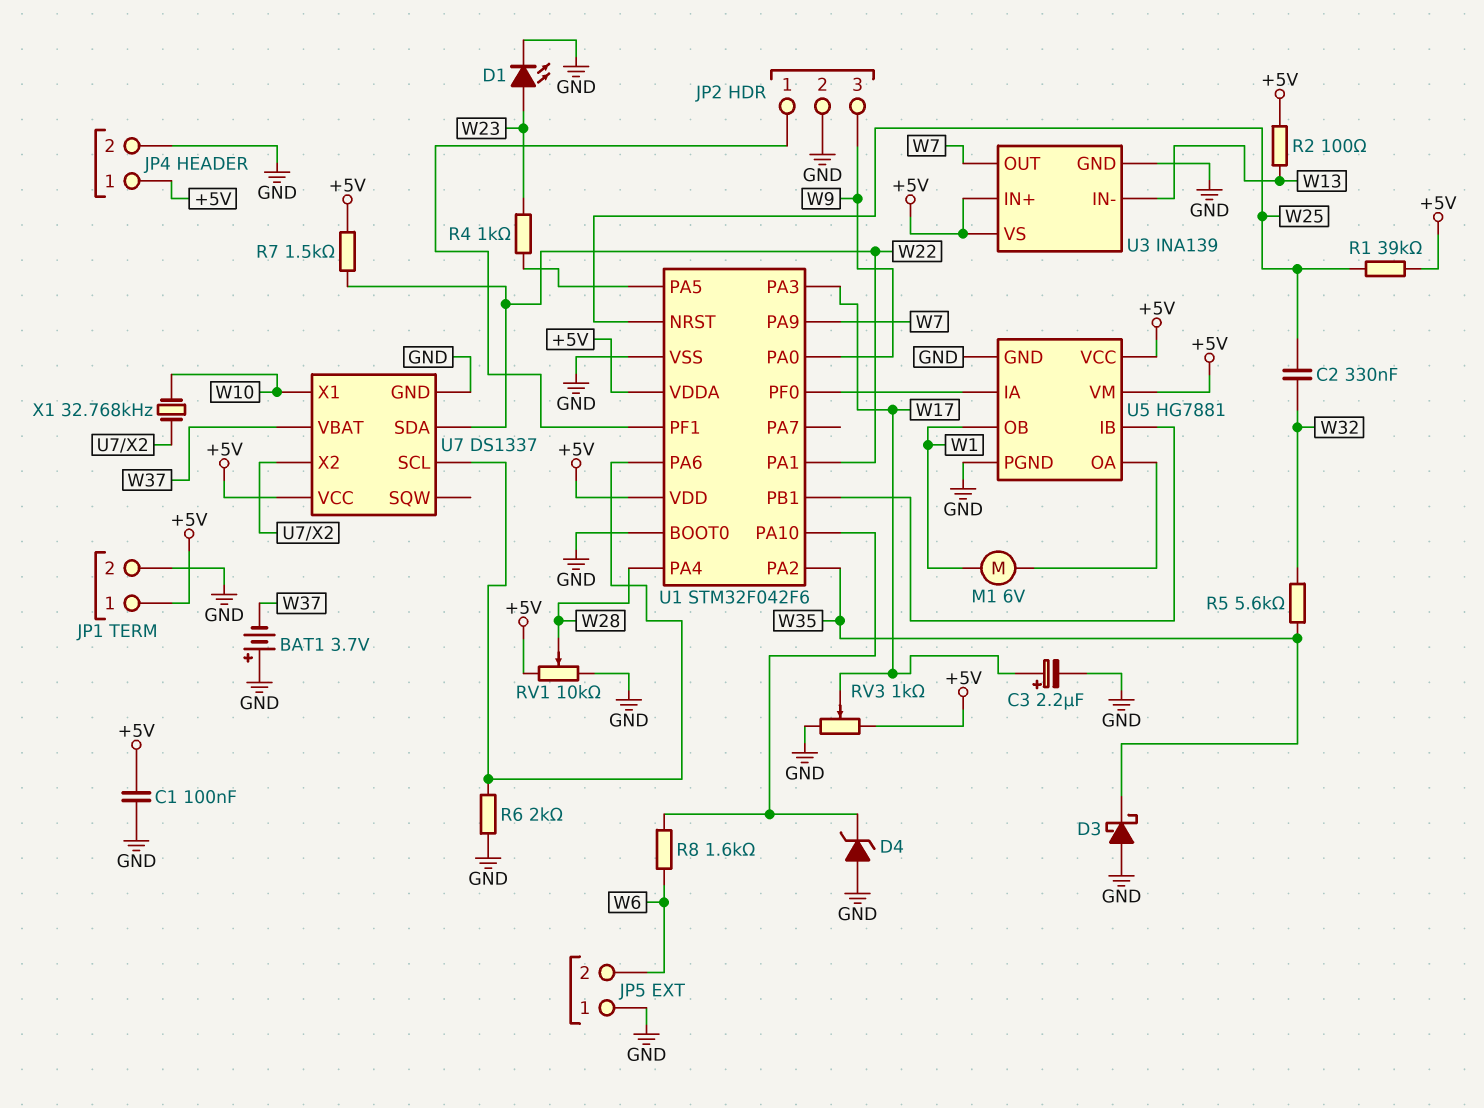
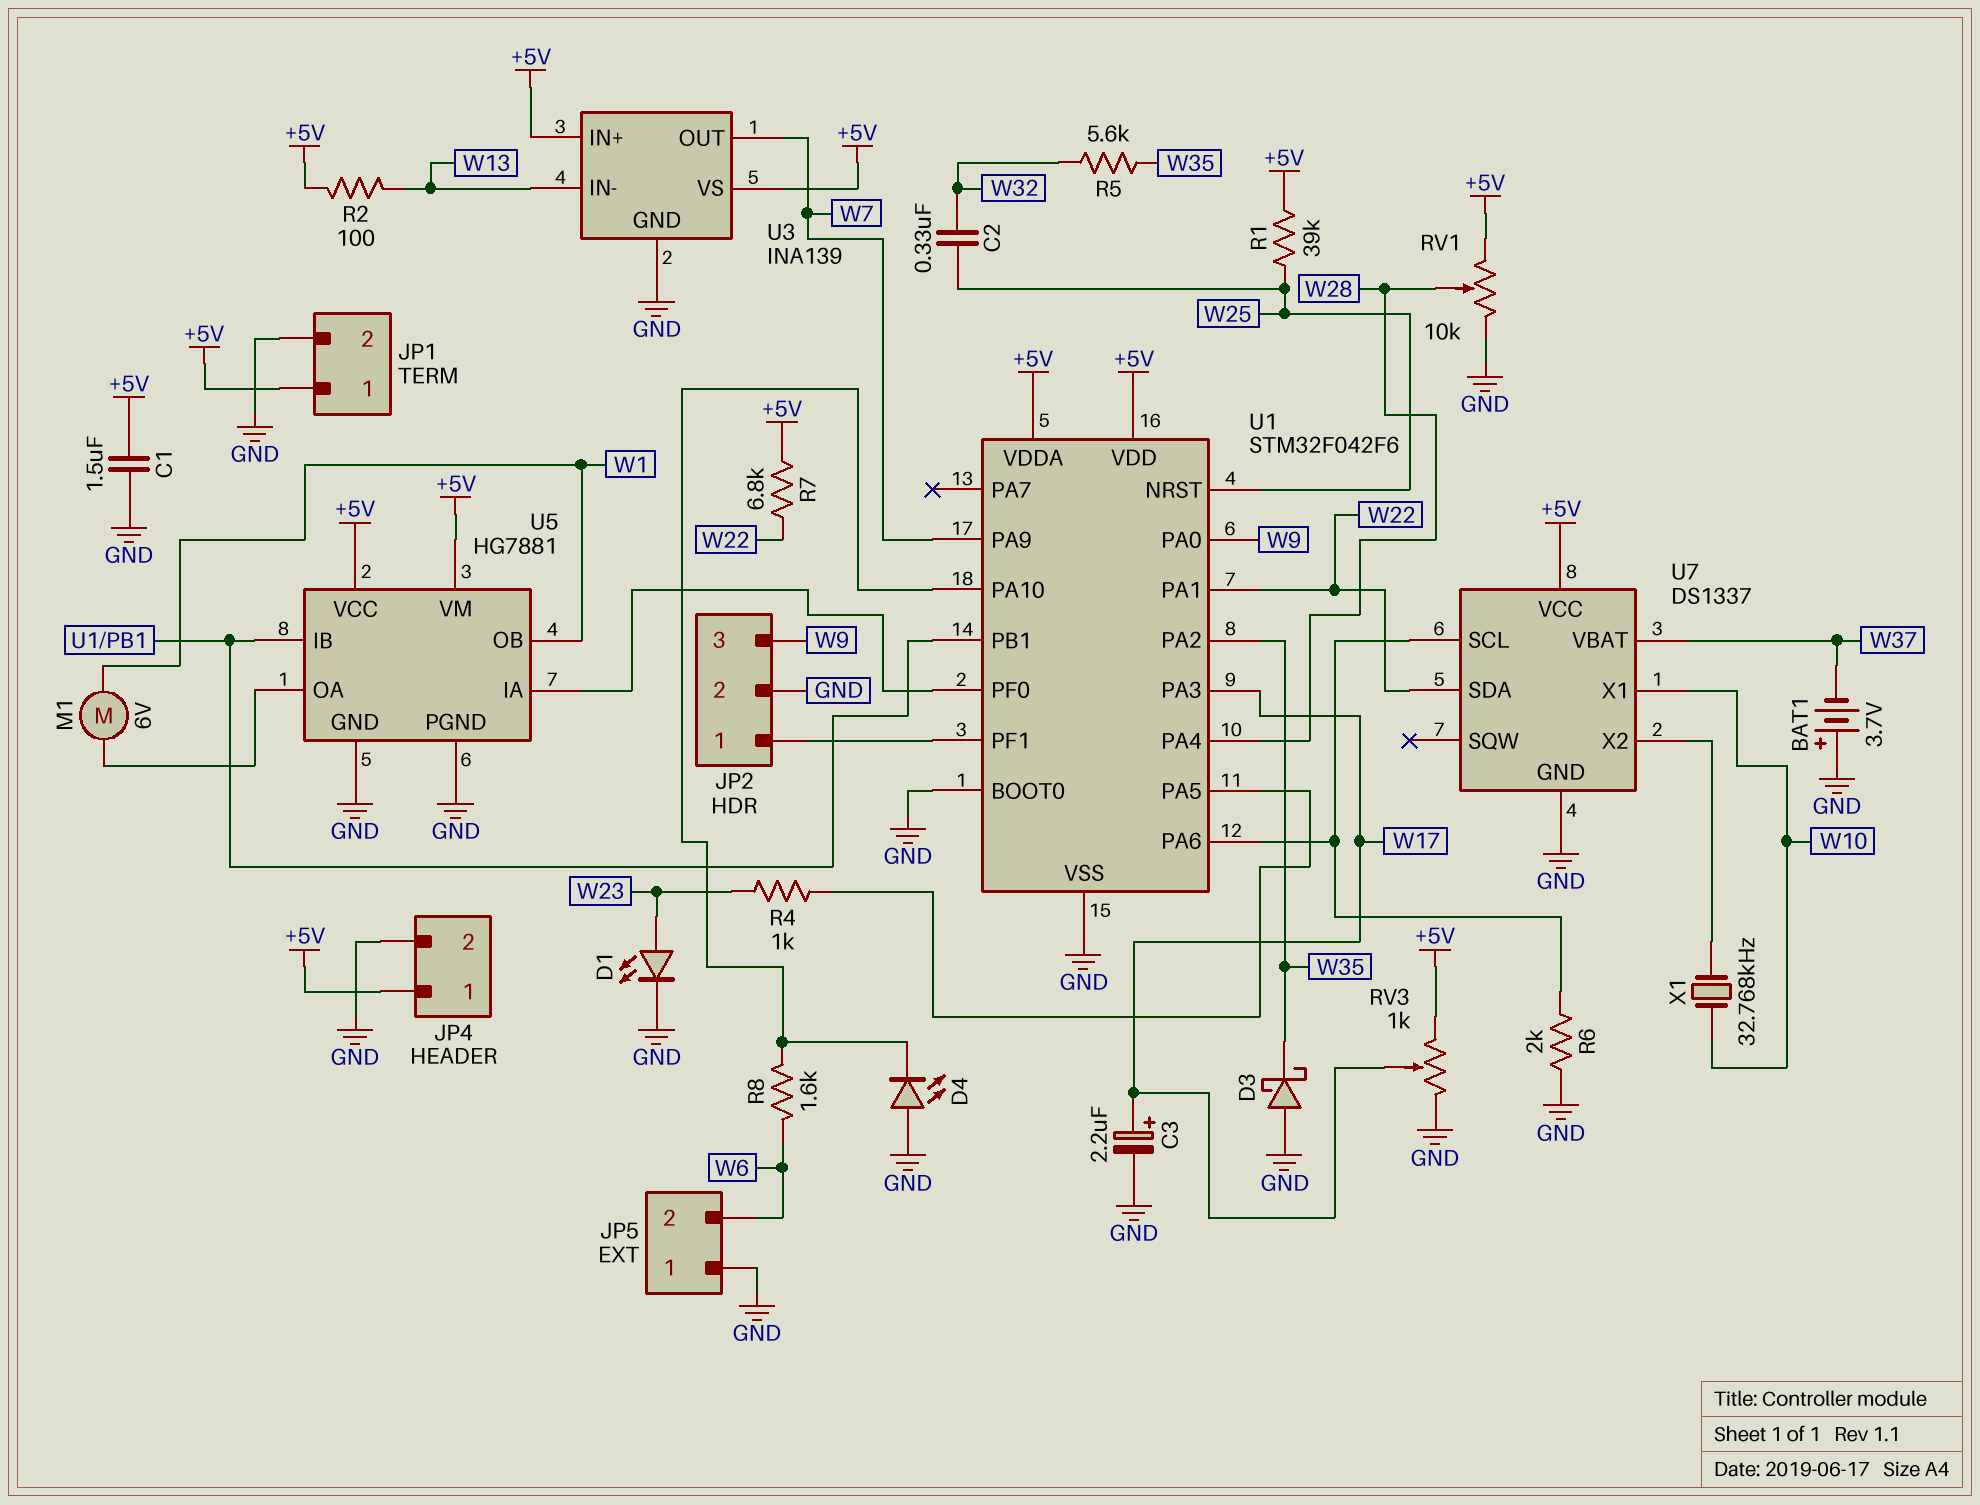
C1: 100nF (+5V, GND) -> 1.5uF (+5V, GND)
D4: zener (A GND, K U1/PA10) -> LED (A GND, K U1/PA10)
R7: 1.5k (+5V, W22) -> 6.8k (+5V, W22)

